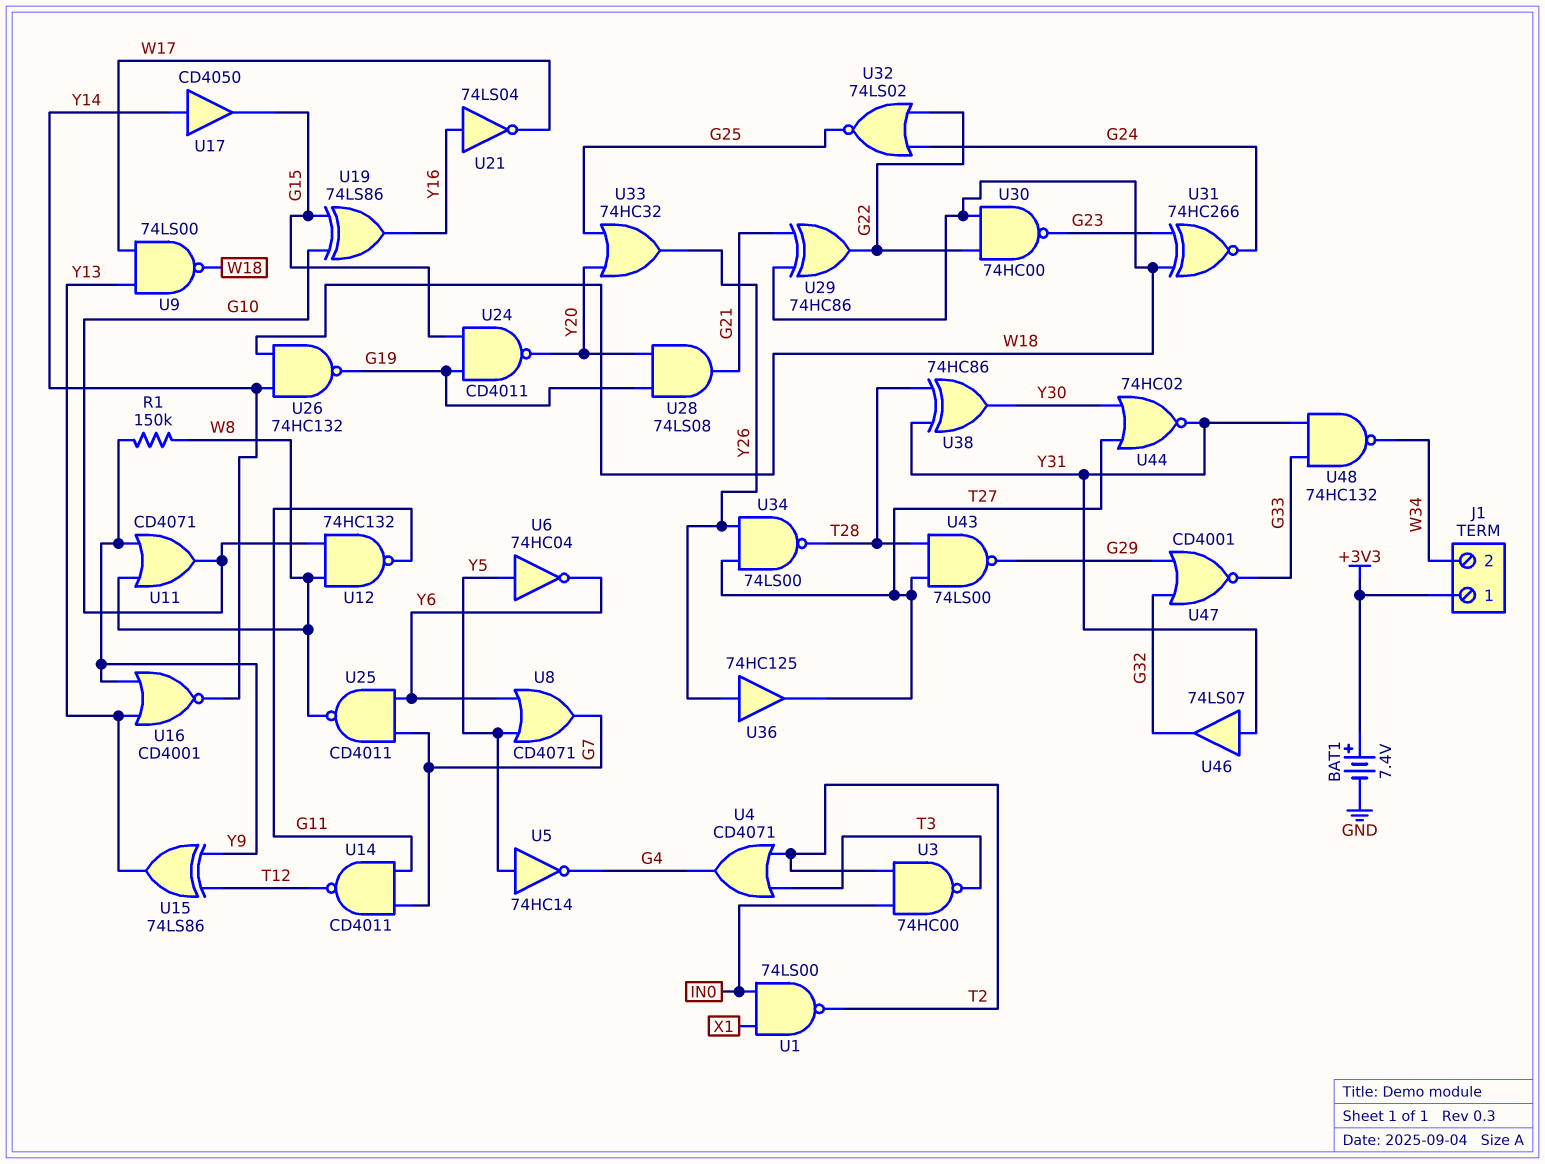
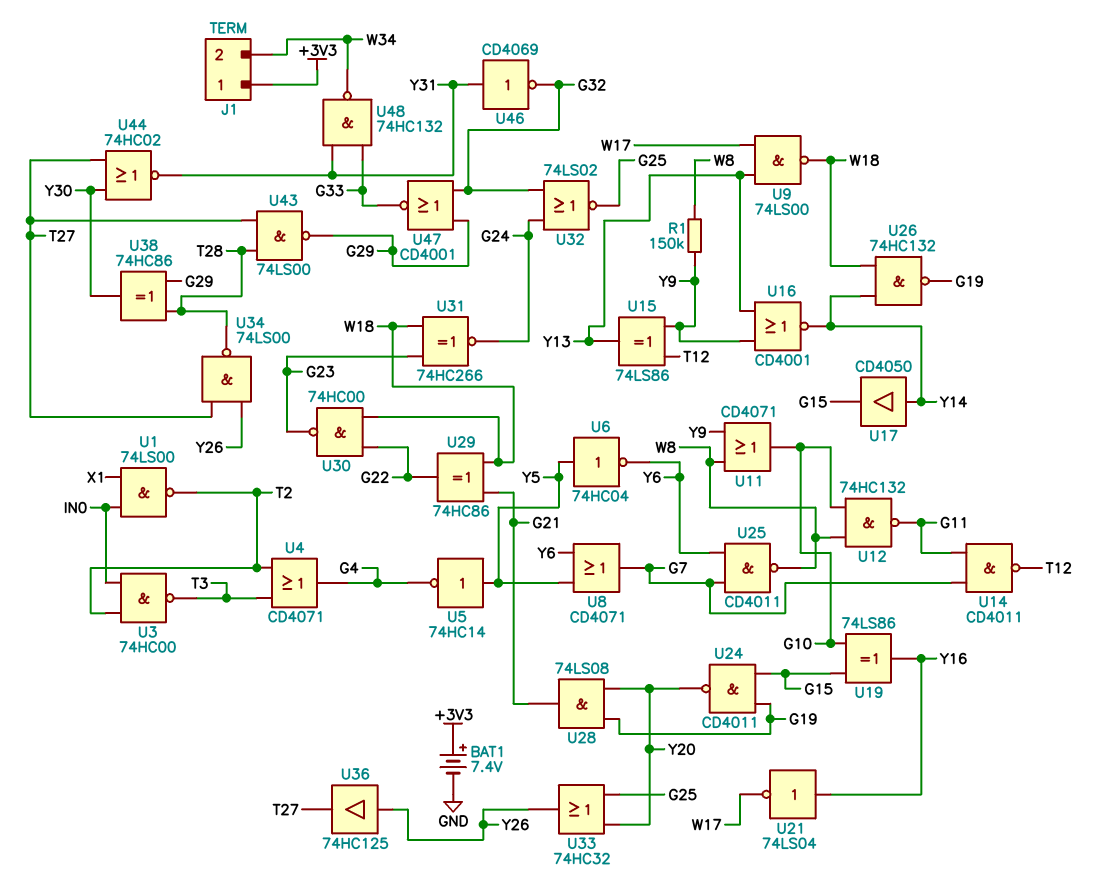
U32: NOR 74LS02 (in G22, in G24, out G25) -> NOR 74LS02 (in G24, in G32, out G25)
U38: XOR 74HC86 (in T28, in Y31, out Y30) -> XOR 74HC86 (in G29, in T28, out Y30)
U46: buffer 74LS07 (in Y31, out G32) -> NOT CD4069 (in Y31, out G32)

